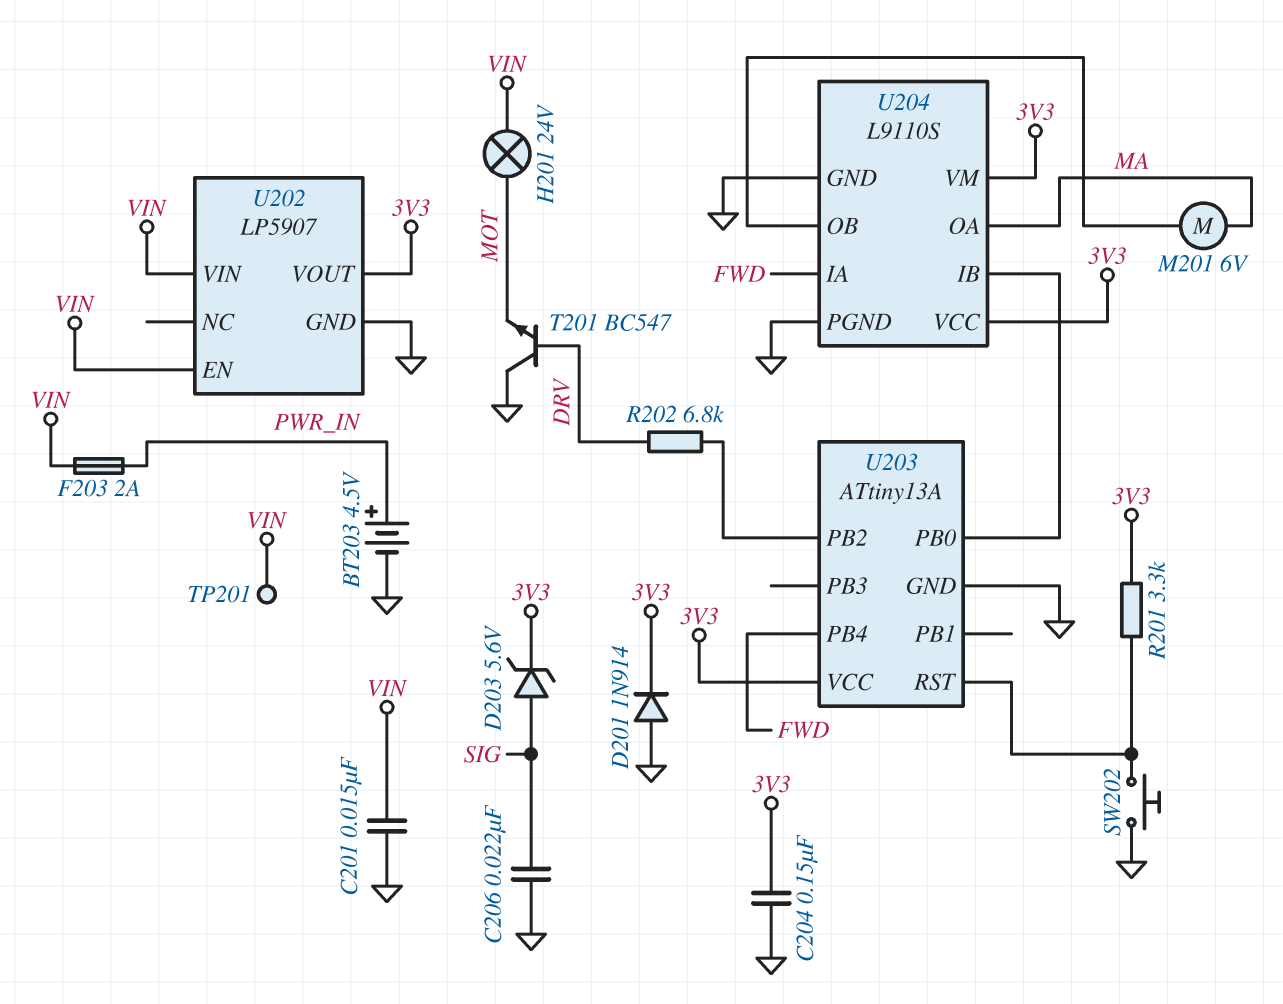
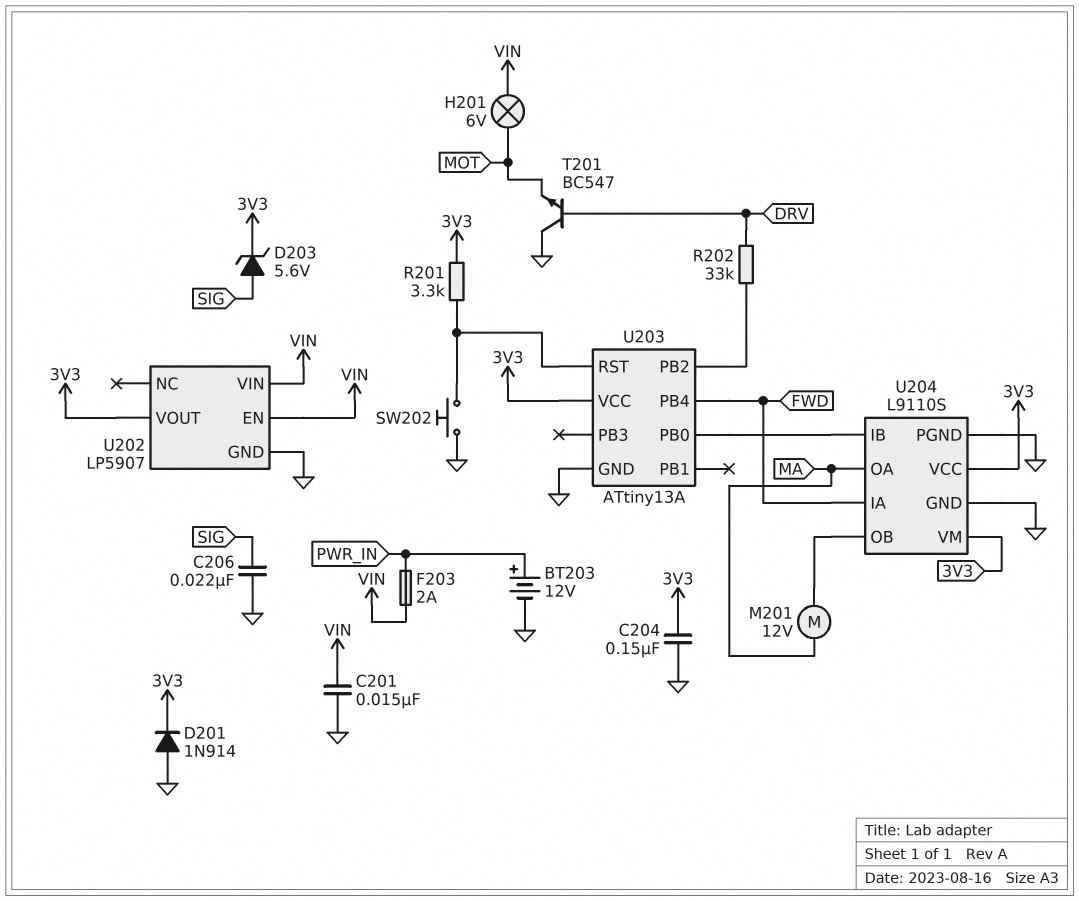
BT203: 4.5V (plus PWR_IN, minus GND) -> 12V (plus PWR_IN, minus GND)
H201: lamp 24V (MOT, VIN) -> lamp 6V (MOT, VIN)
M201: motor 6V (MA, U204/OB) -> motor 12V (MA, U204/OB)
R202: 6.8k (DRV, U203/PB2) -> 33k (DRV, U203/PB2)
TP201: test point (VIN) -> none

